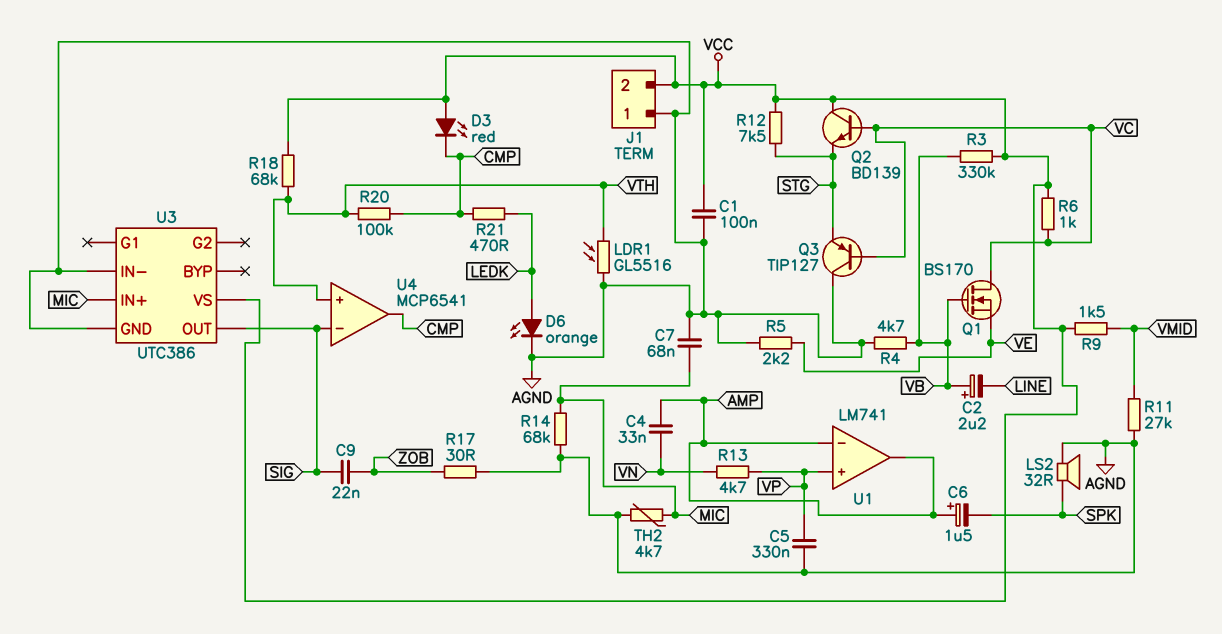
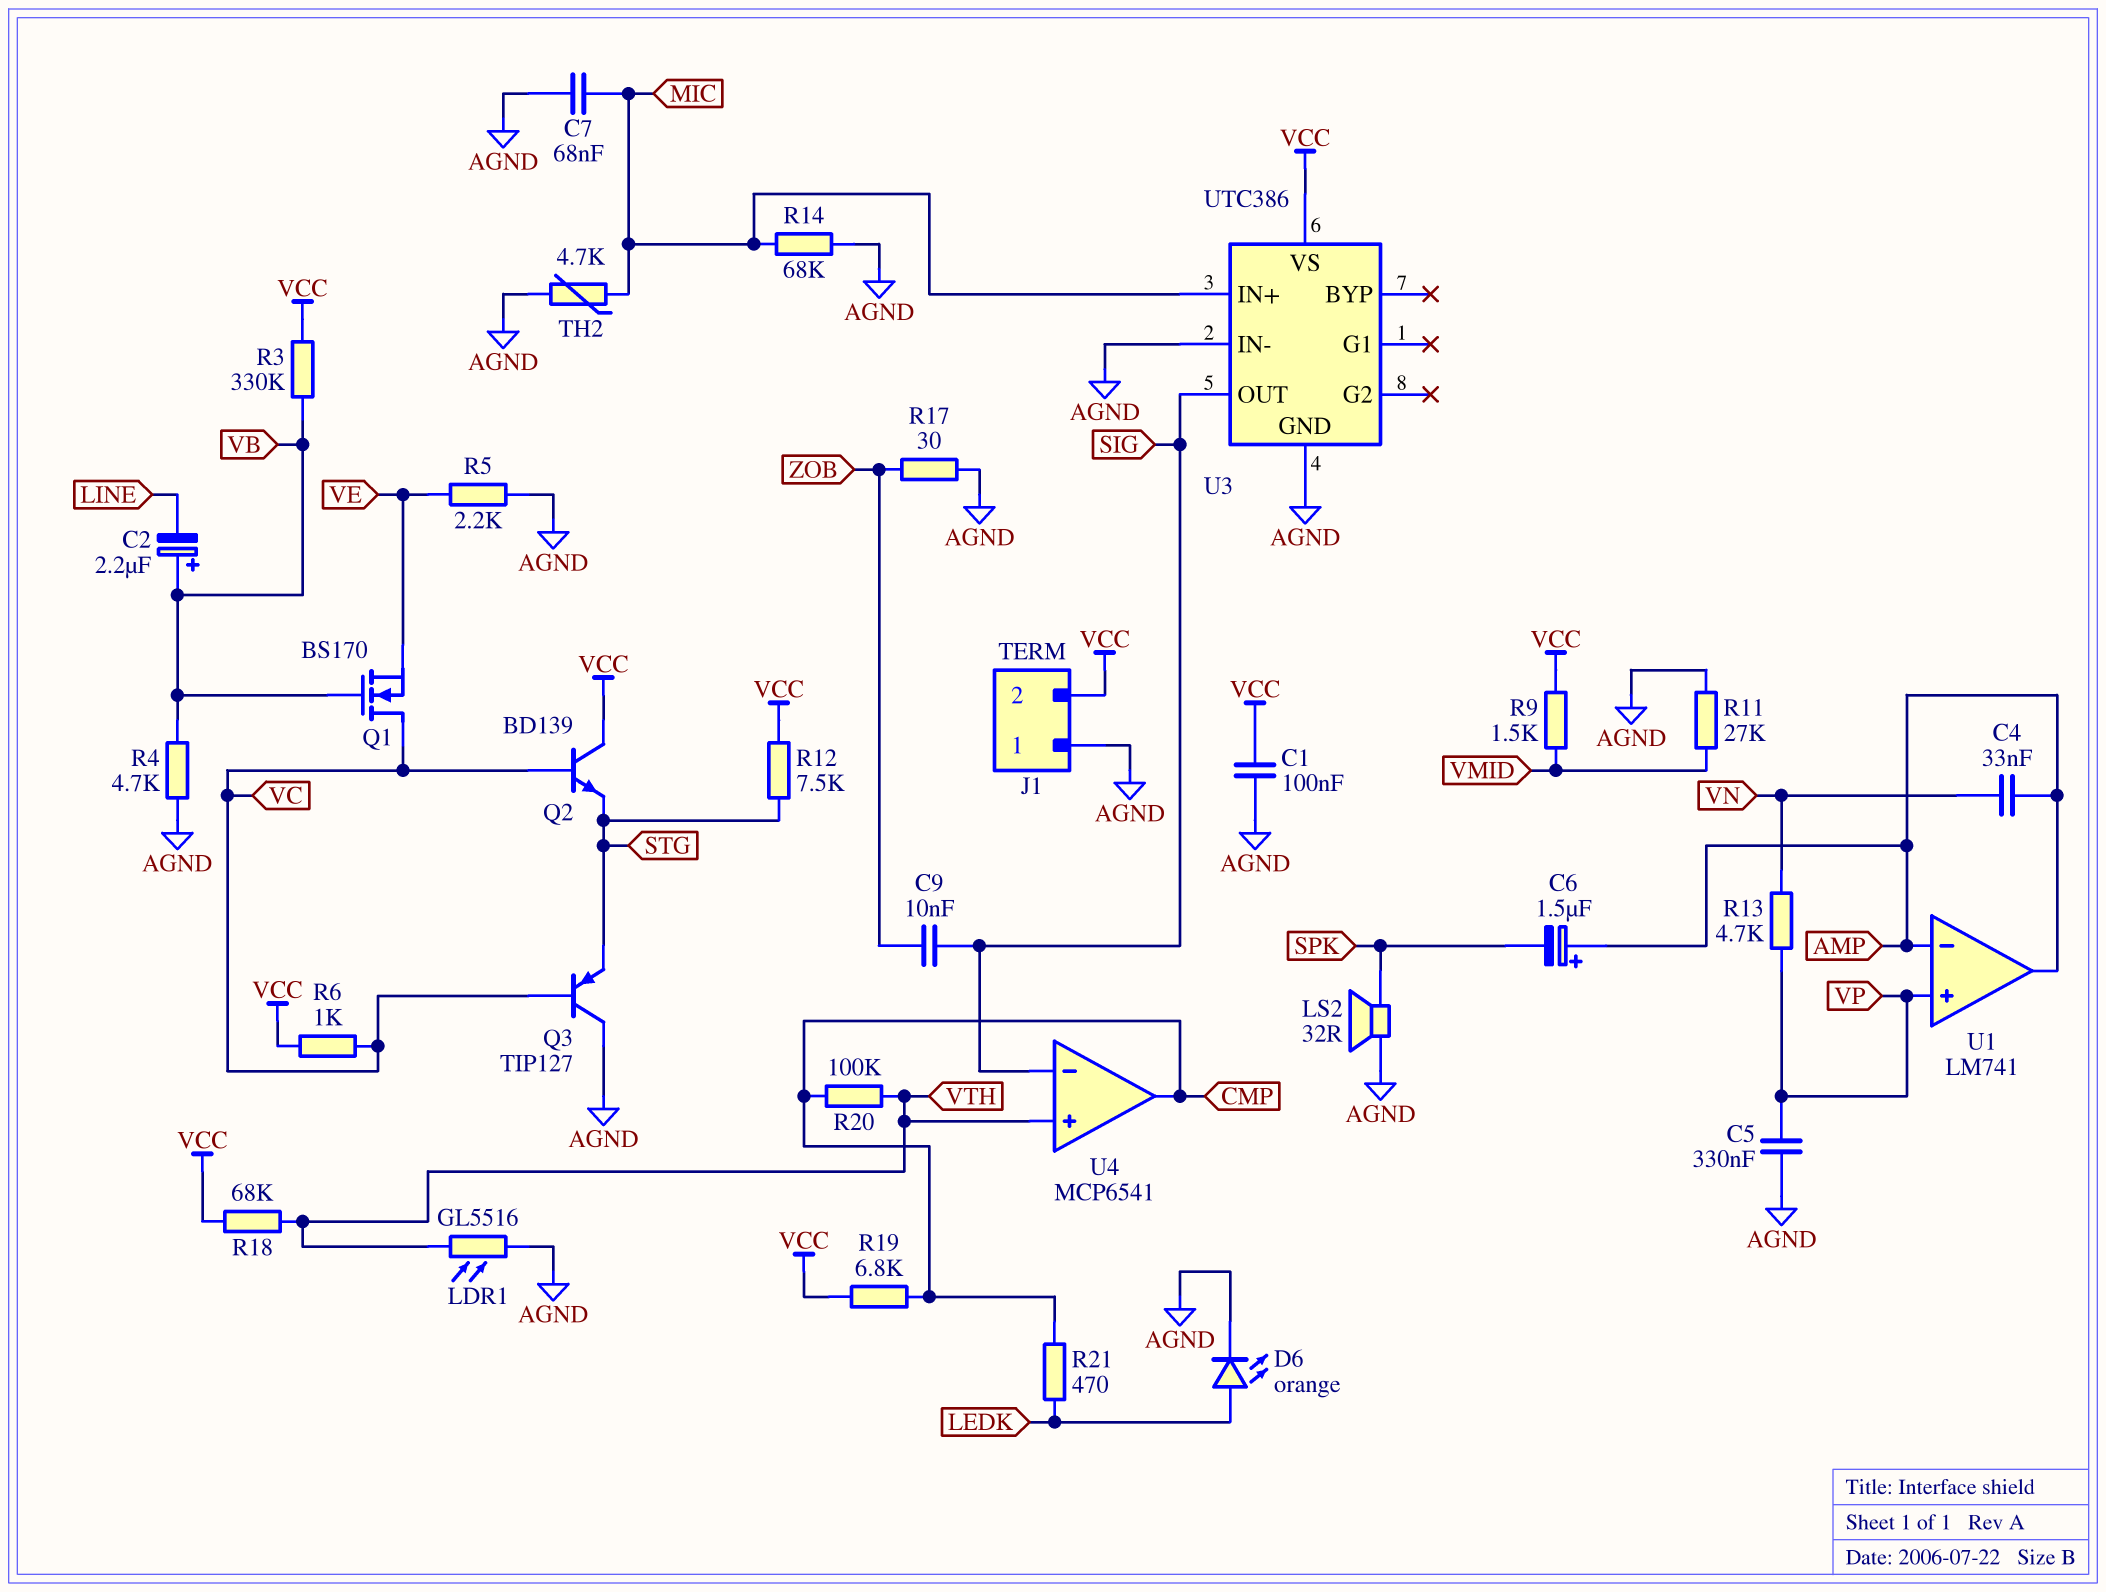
C9: 22nF (SIG, ZOB) -> 10nF (SIG, ZOB)
D3: LED red (A VCC, K CMP) -> none
R19: none -> 6.8k (CMP, VCC)

